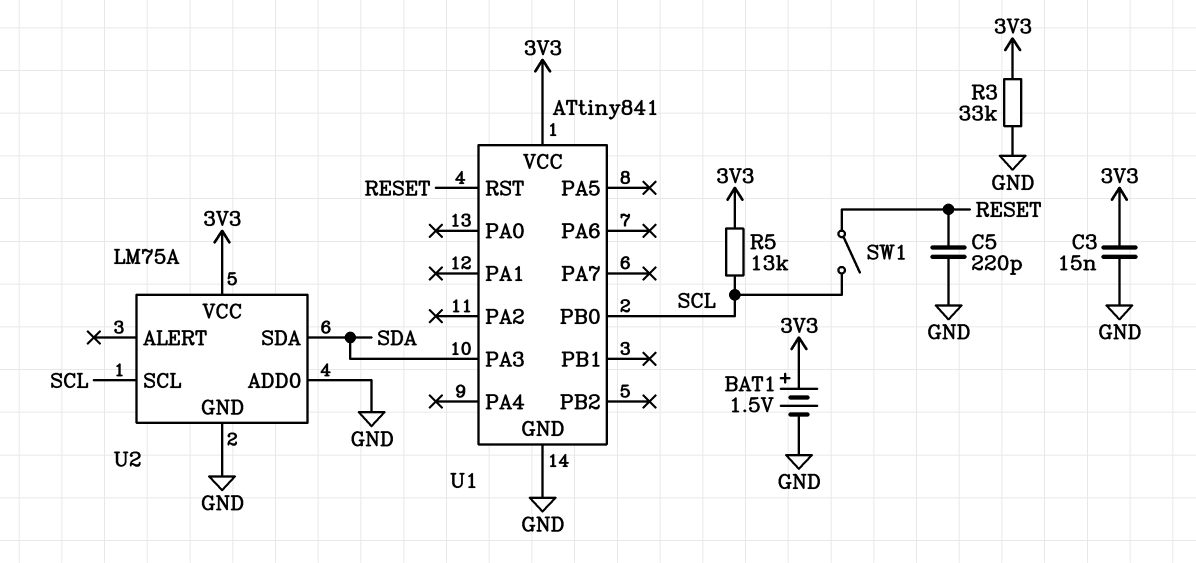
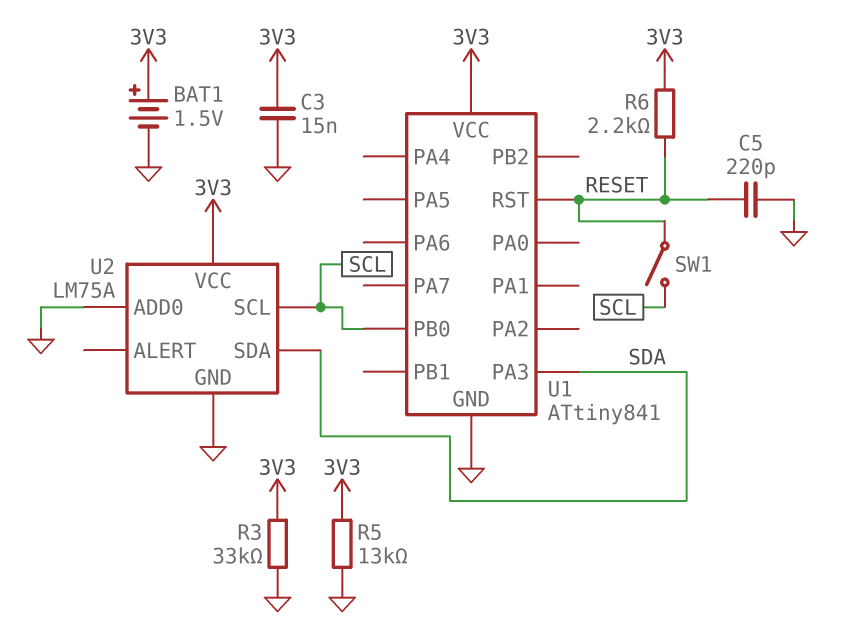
R5: 13k (3V3, SCL) -> 13k (3V3, GND)
R6: none -> 2.2k (3V3, RESET)

